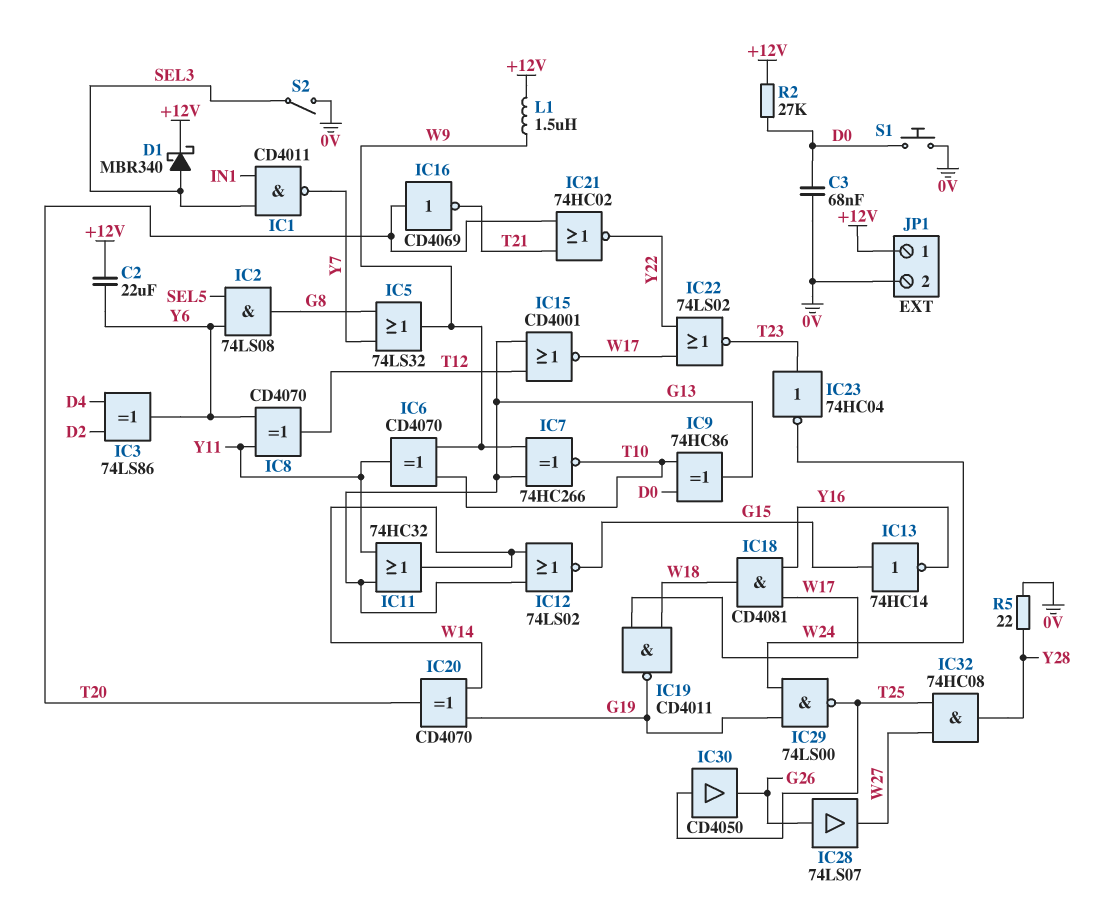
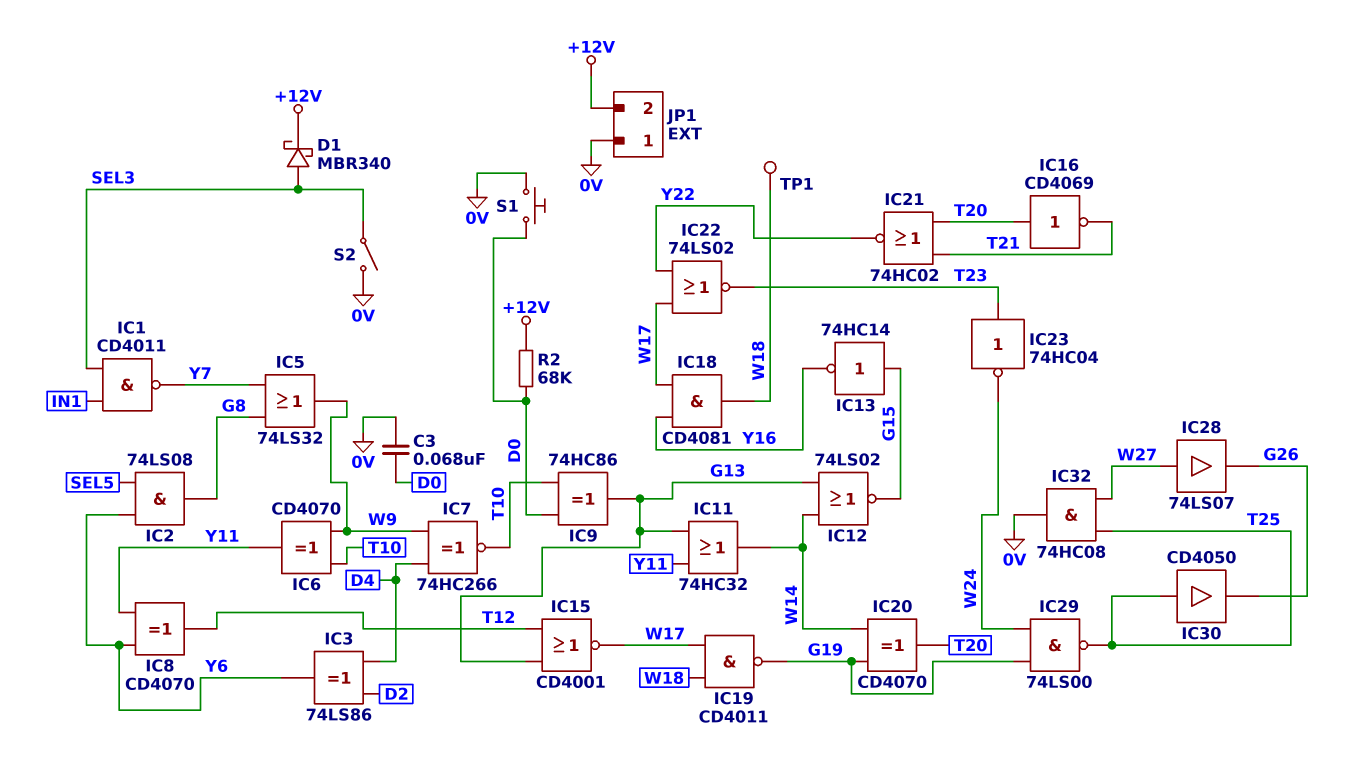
C2: 22uF (+12V, Y6) -> none
IC7: XNOR 74HC266 (in G13, in W9, out T10) -> XNOR 74HC266 (in D4, in W9, out T10)
IC28: buffer 74LS07 (in G26, out W27) -> buffer 74LS07 (in W27, out G26)
IC32: AND 74HC08 (in T25, in W27, out Y28) -> AND 74HC08 (in T25, in W27, out 0V)
JP1 pin 1: +12V -> 0V
JP1 pin 2: 0V -> +12V
L1: 1.5uH (+12V, W9) -> none
R2: 27k (+12V, D0) -> 68k (+12V, D0)
R5: 22 (0V, Y28) -> none
TP1: none -> test point (W18)

